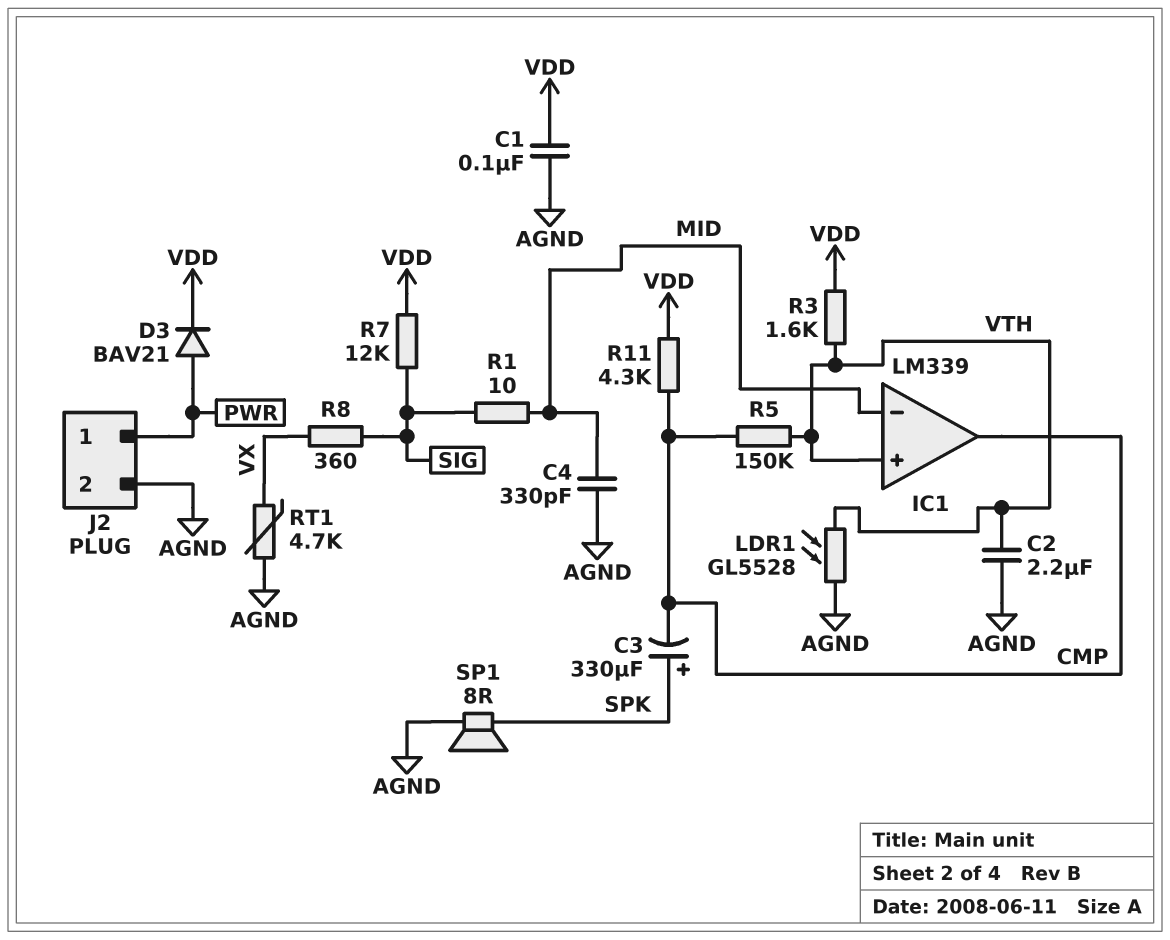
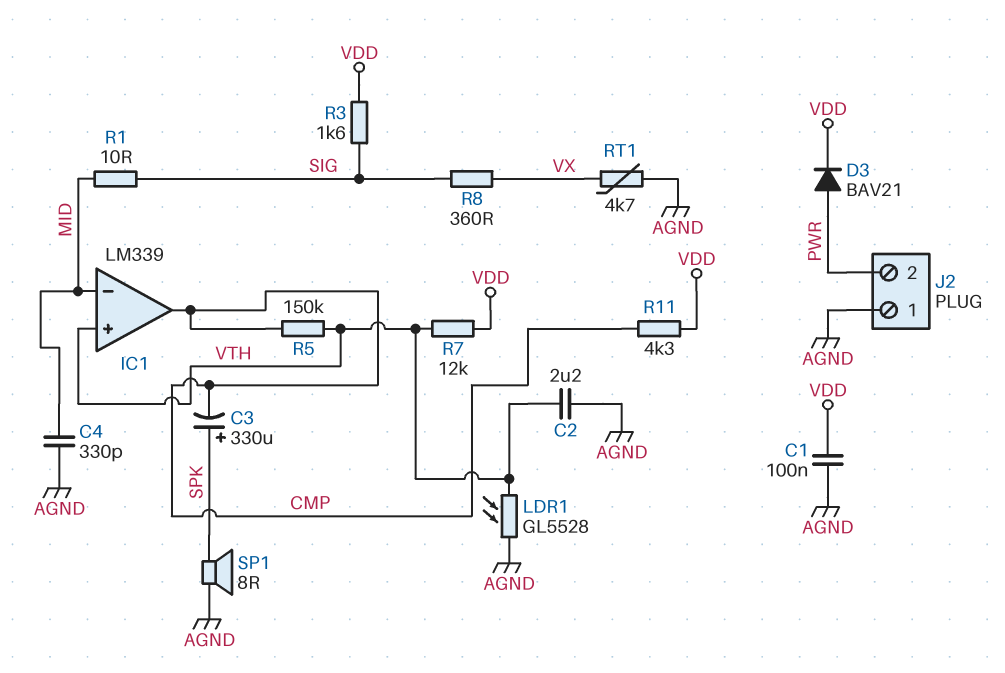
J2 pin 1: PWR -> AGND
J2 pin 2: AGND -> PWR
R3: 1.6k (VDD, VTH) -> 1.6k (SIG, VDD)
R7: 12k (SIG, VDD) -> 12k (VDD, VTH)

